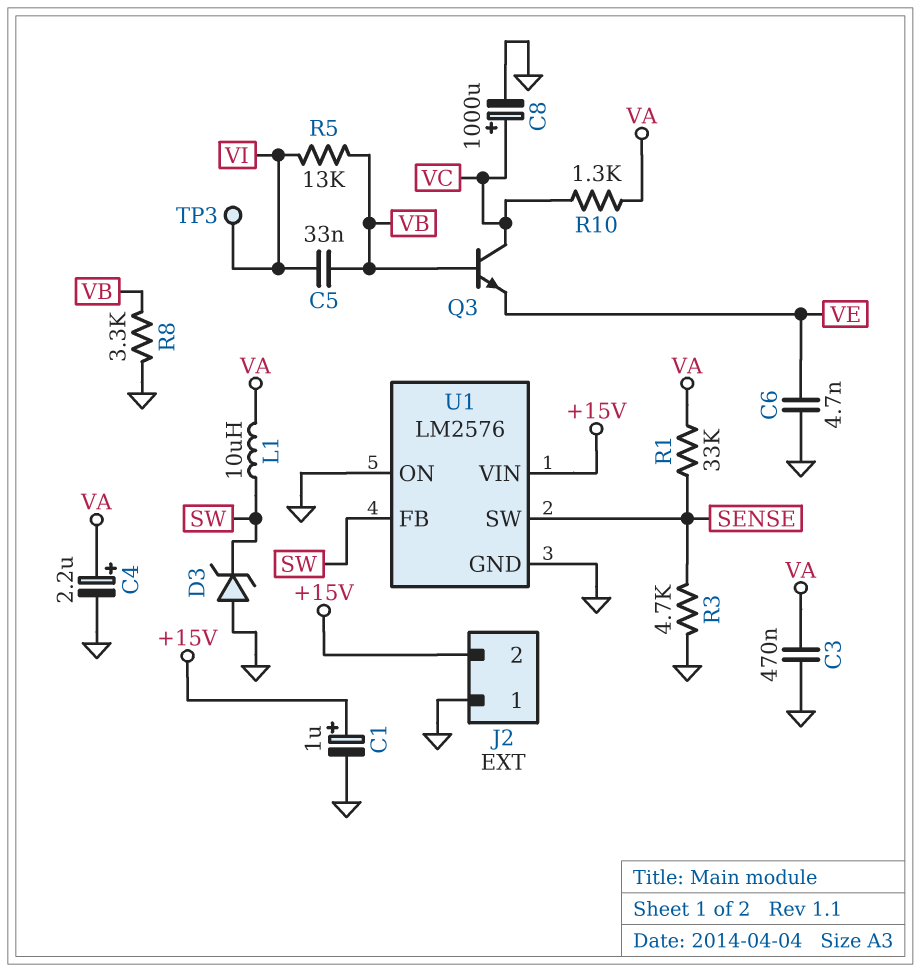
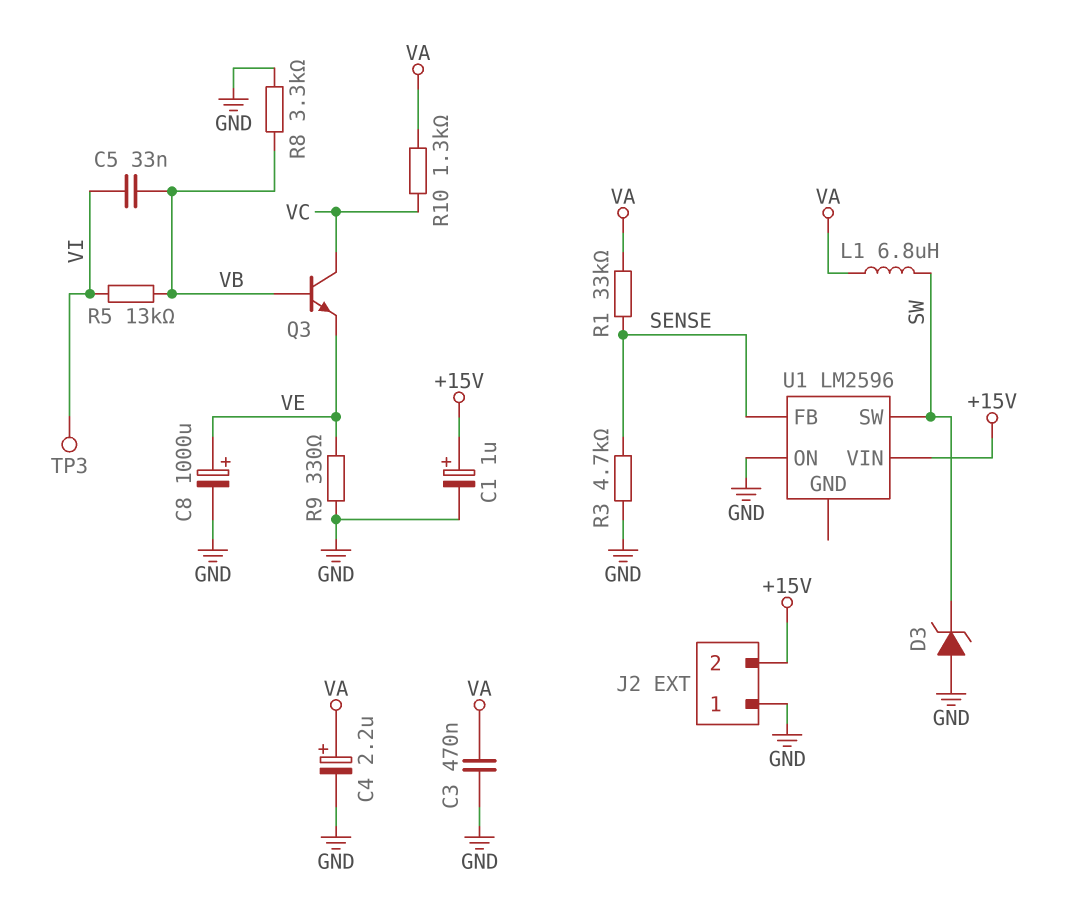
C6: 4.7nF (GND, VE) -> none
C8: 1000uF (plus VC, minus GND) -> 1000uF (plus VE, minus GND)
L1: 10uH (SW, VA) -> 6.8uH (SW, VA)
R9: none -> 330 (GND, VE)
U1: LM2576 -> LM2596
U1 pin FB: SW -> SENSE
U1 pin GND: GND -> none
U1 pin SW: SENSE -> SW

